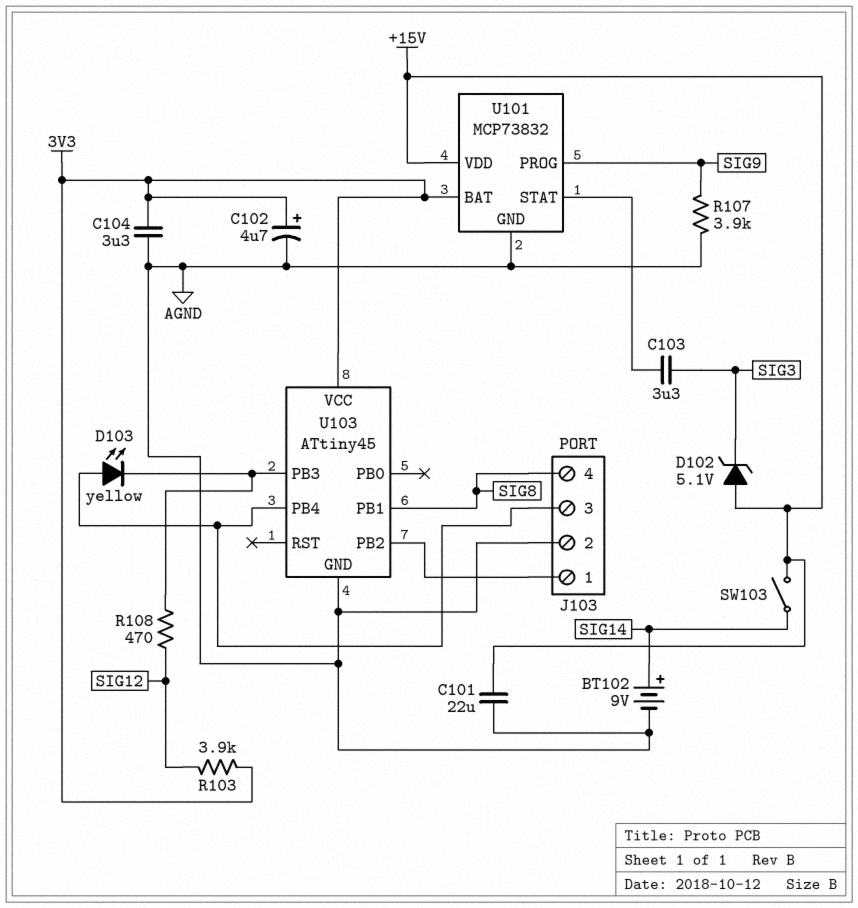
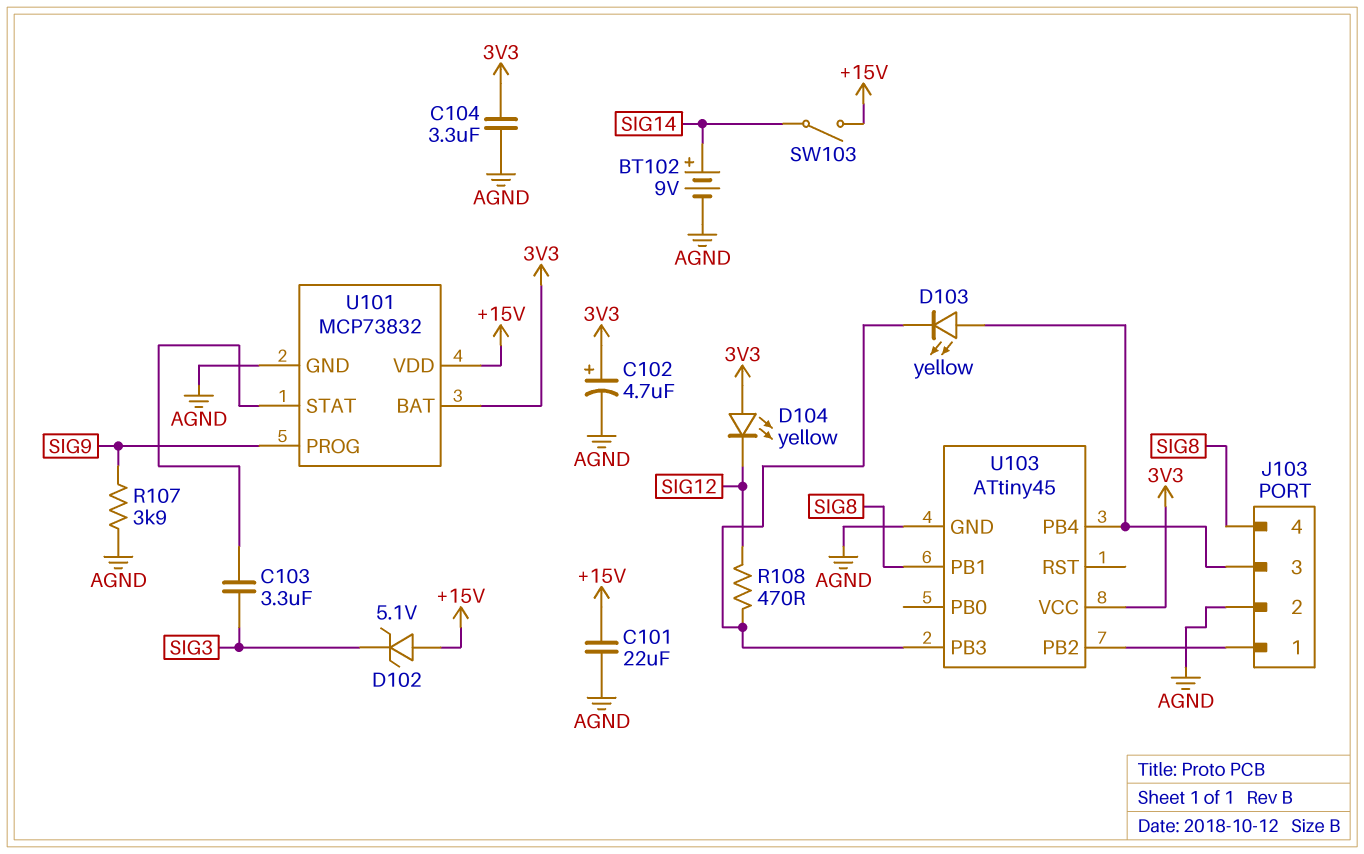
D104: none -> LED yellow (A 3V3, K SIG12)
R103: 3.9k (3V3, SIG12) -> none

